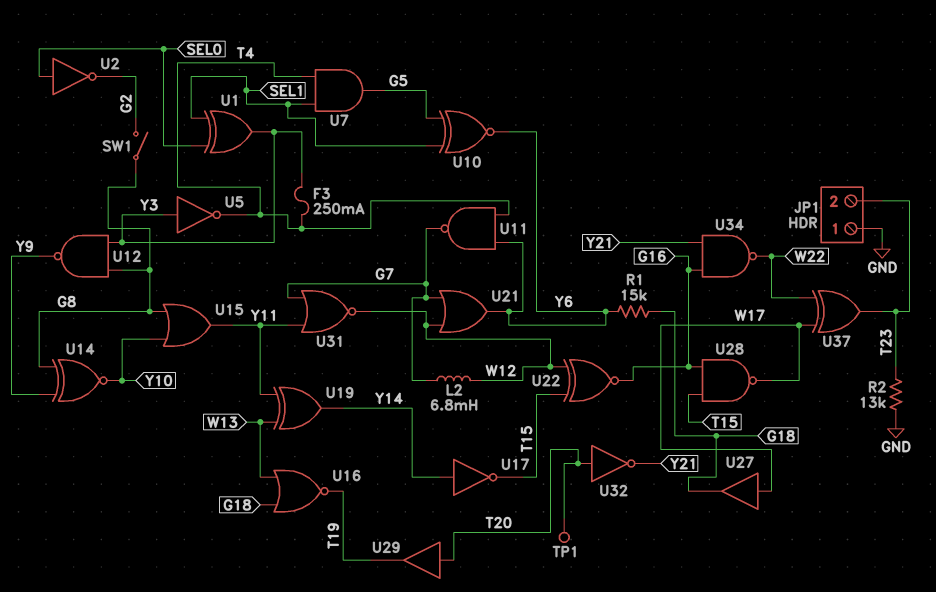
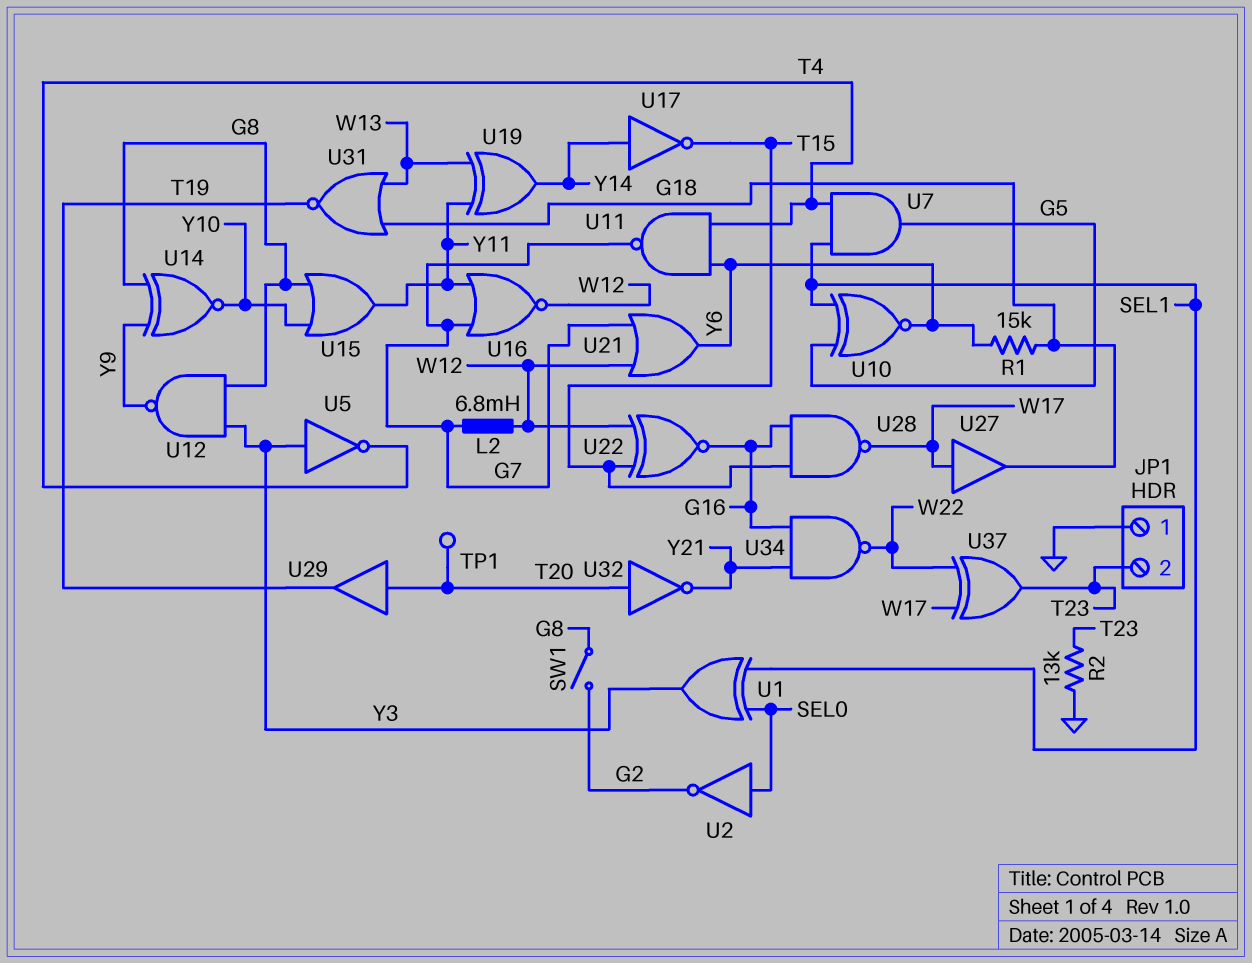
F3: 250mA (T4, Y3) -> none
U16: NOR (in G18, in W13, out T19) -> NOR (in G7, in Y11, out W12)
U31: NOR (in G7, in Y11, out W12) -> NOR (in G18, in W13, out T19)

